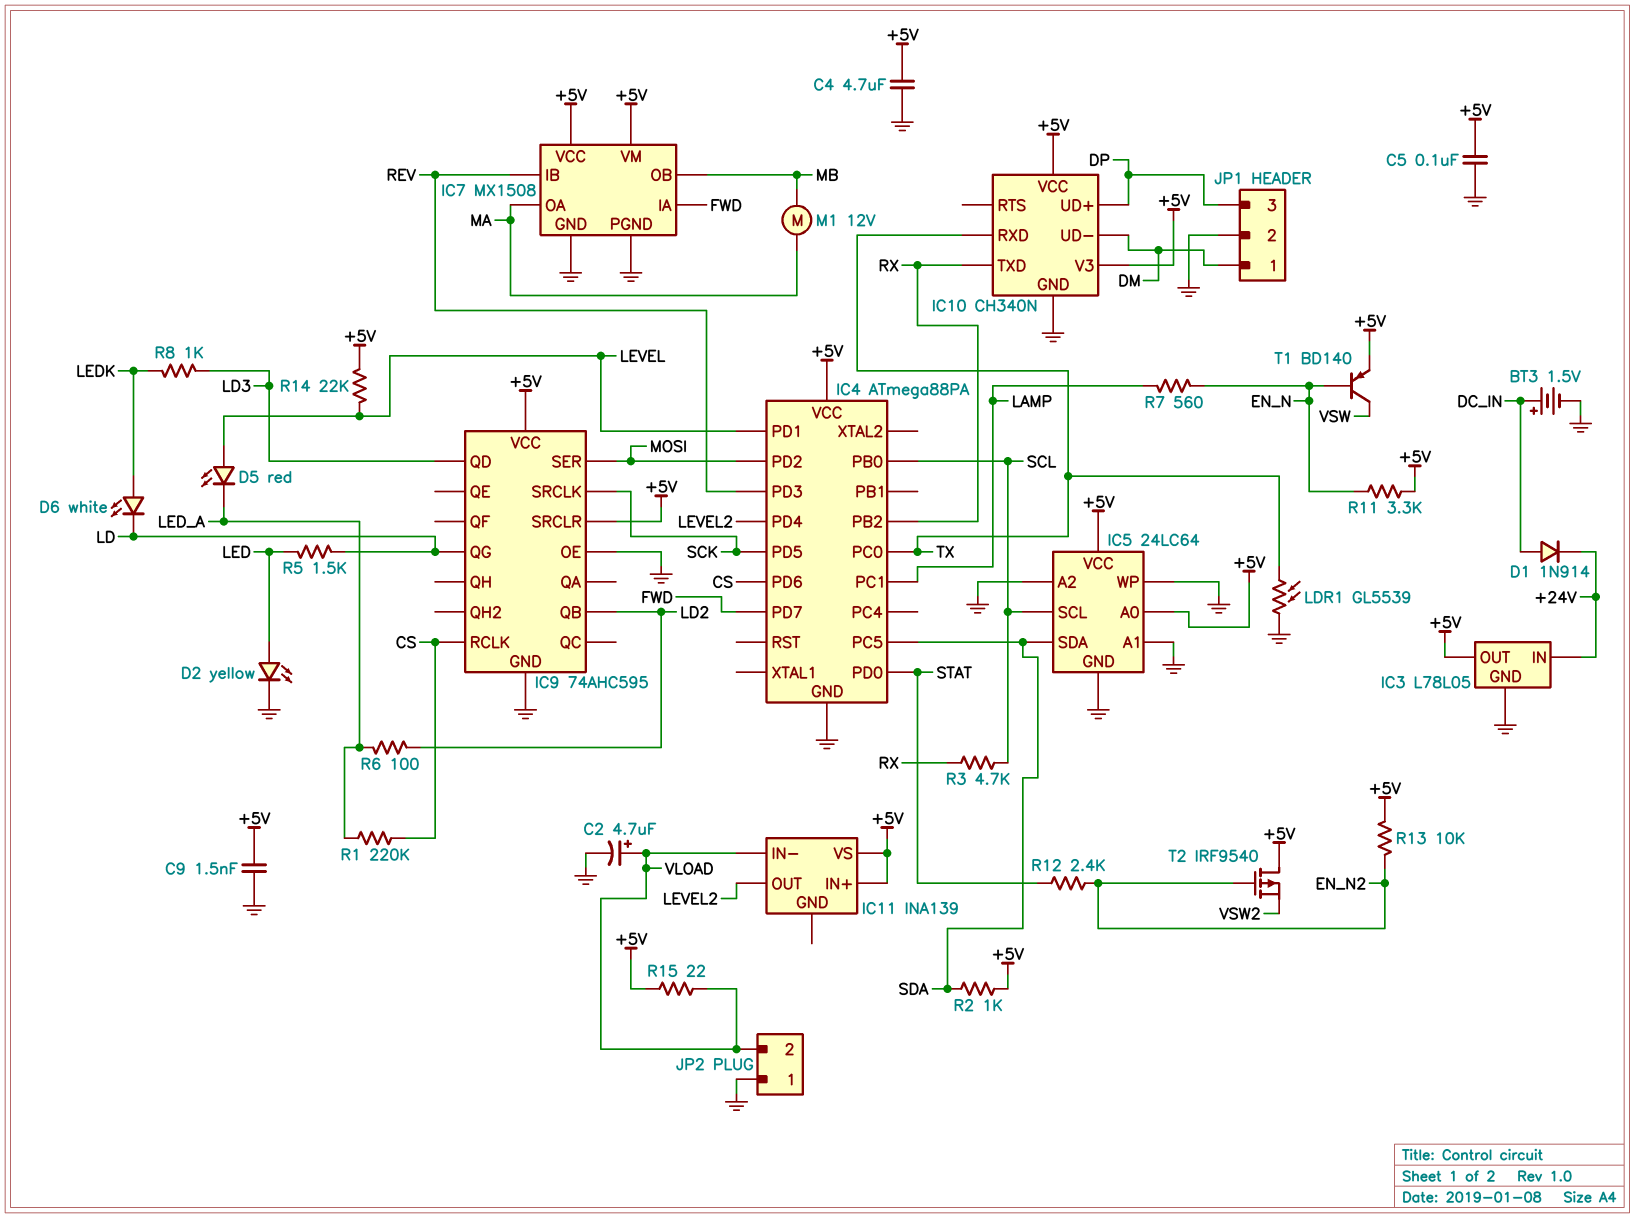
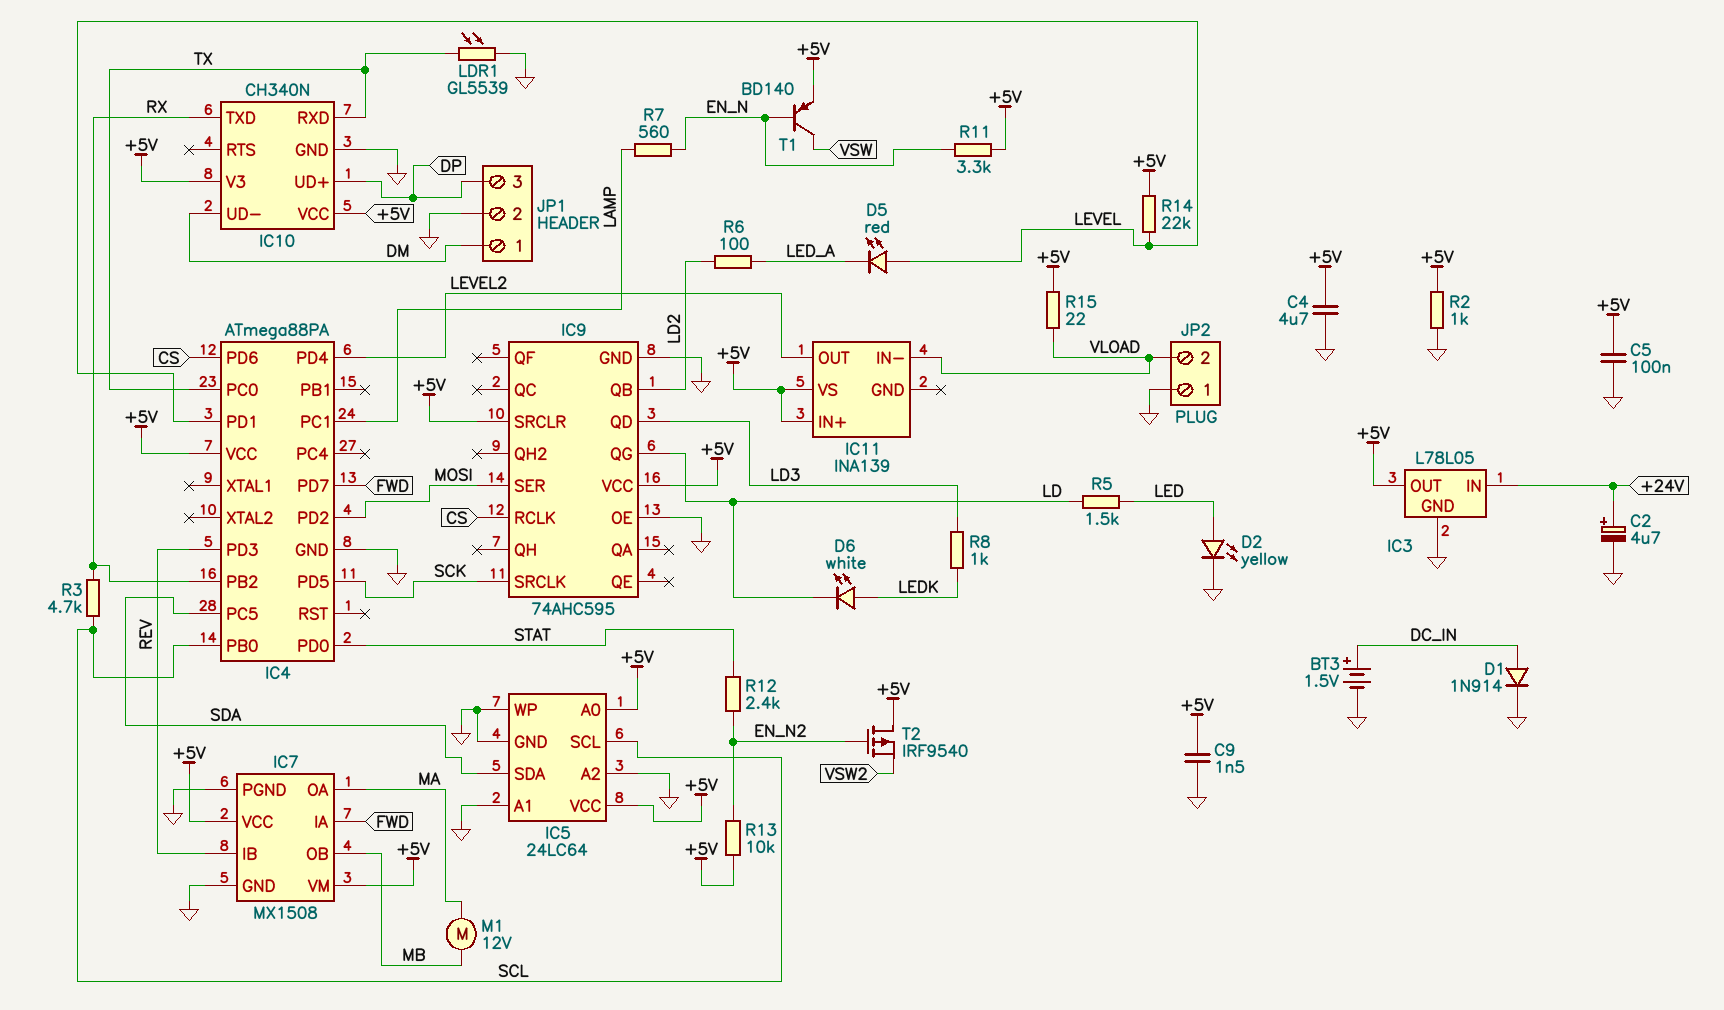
C2: 4.7uF (plus VLOAD, minus GND) -> 4.7uF (plus +24V, minus GND)
D1: diode 1N914 (A DC_IN, K +24V) -> diode 1N914 (A DC_IN, K GND)
R1: 220k (CS, LED_A) -> none
R2: 1k (+5V, SDA) -> 1k (+5V, GND)

